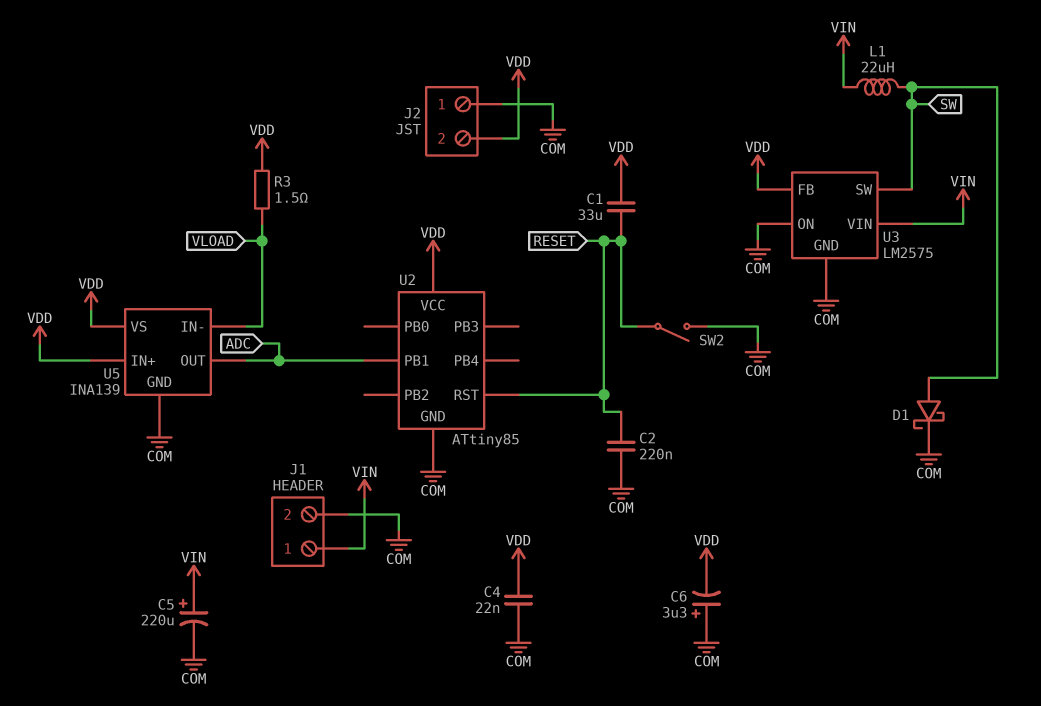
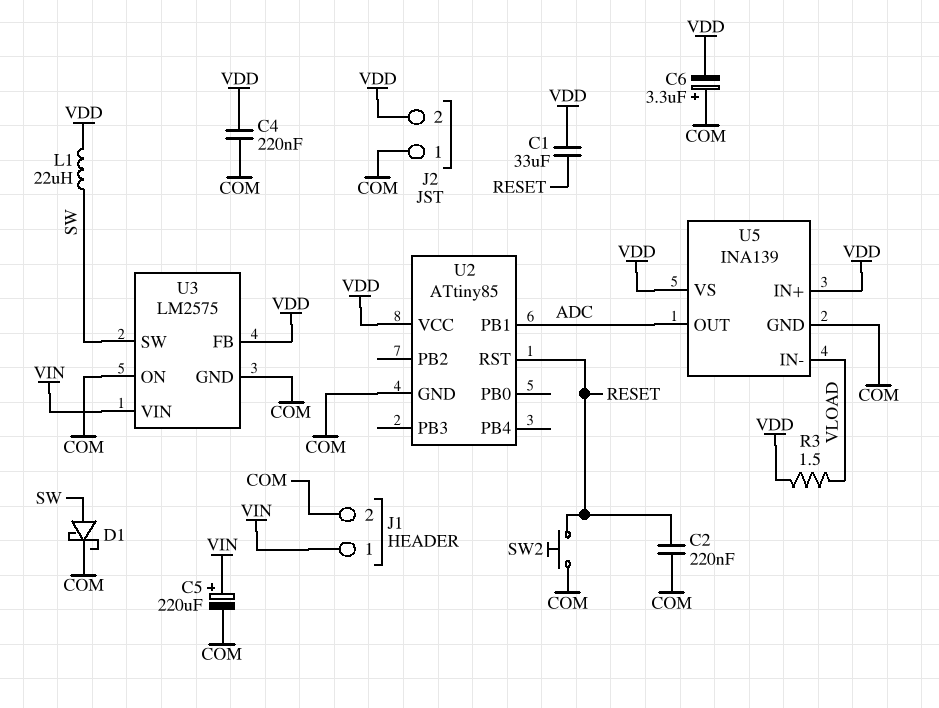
C4: 22nF (COM, VDD) -> 220nF (COM, VDD)
L1: 22uH (SW, VIN) -> 22uH (SW, VDD)
SW2: switch (COM, RESET) -> button (COM, RESET)

